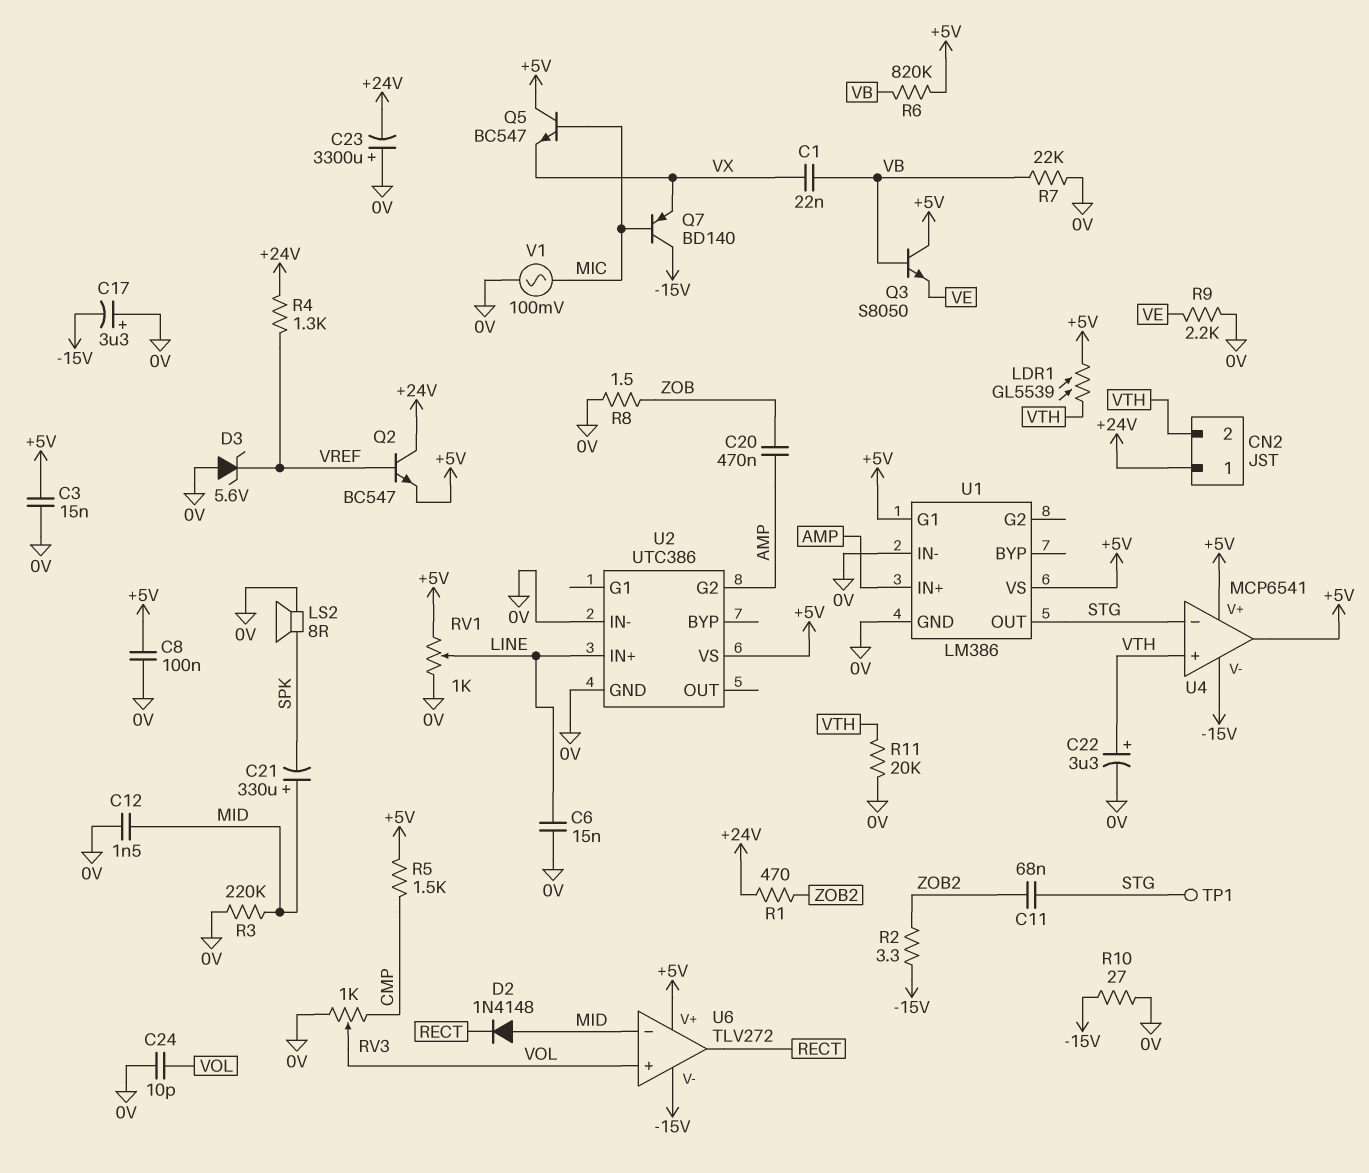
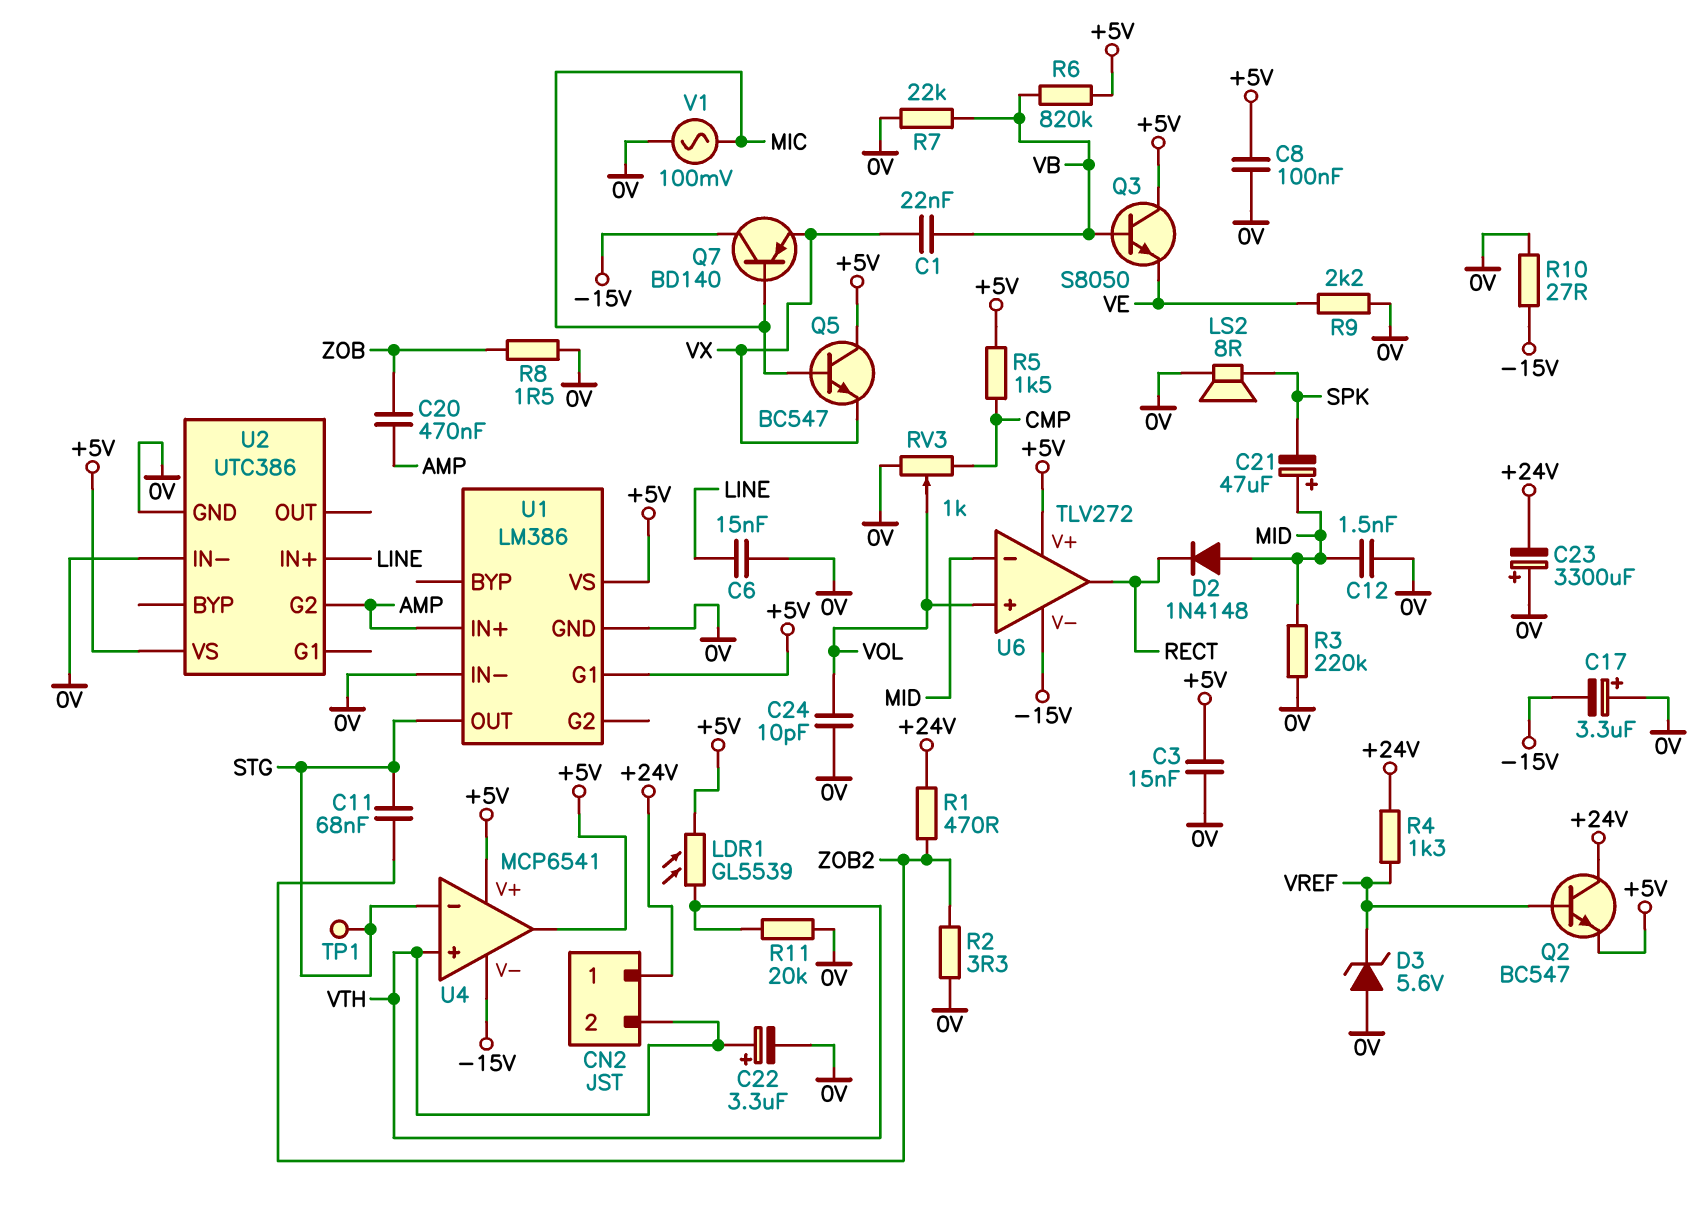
C21: 330uF (plus MID, minus SPK) -> 47uF (plus MID, minus SPK)
R2: 3.3 (-15V, ZOB2) -> 3.3 (0V, ZOB2)
RV1: 1k (+5V, 0V, wiper LINE) -> none

